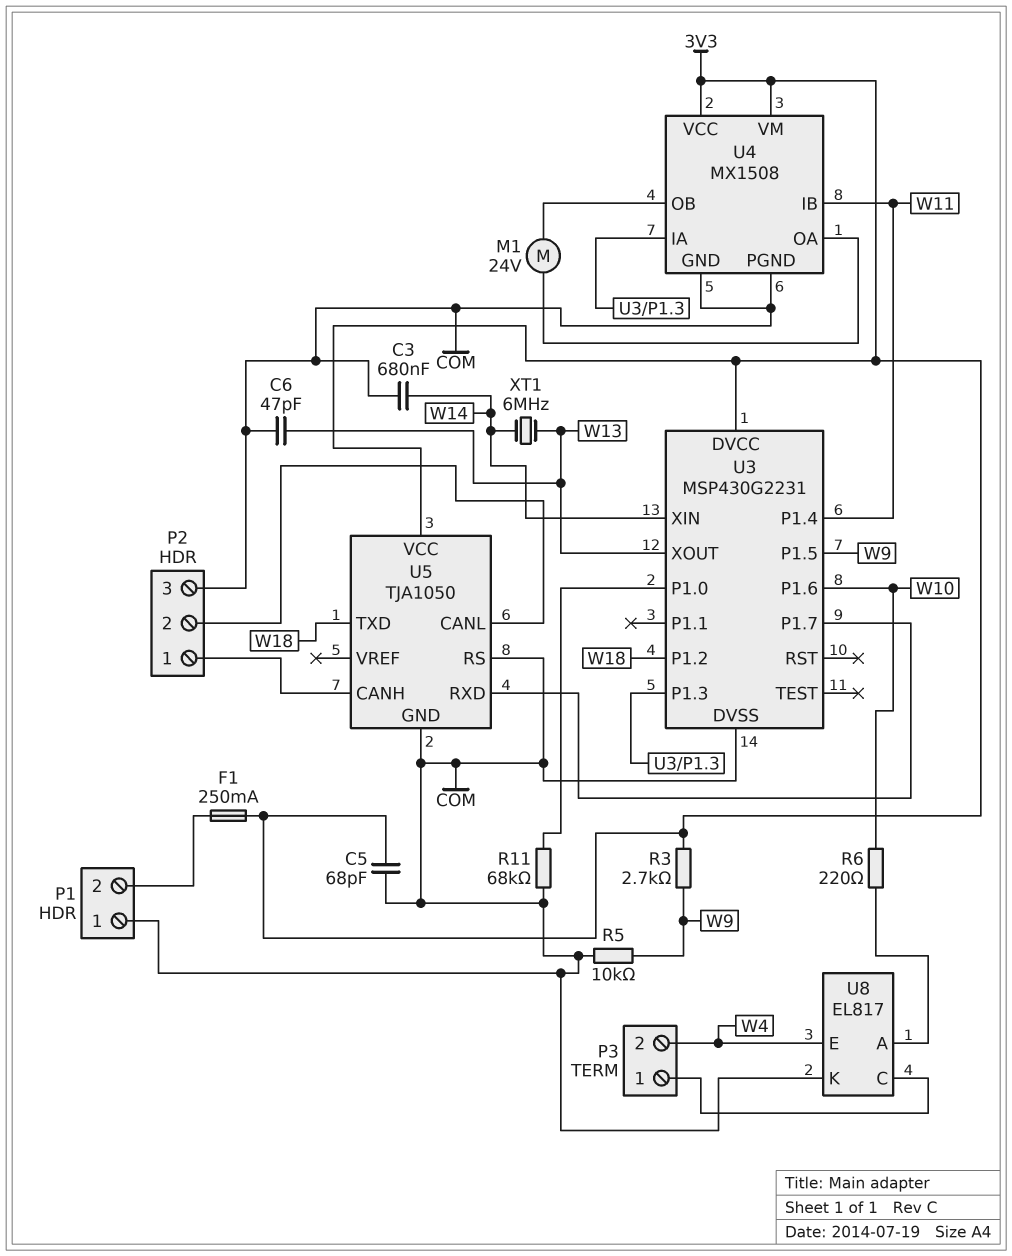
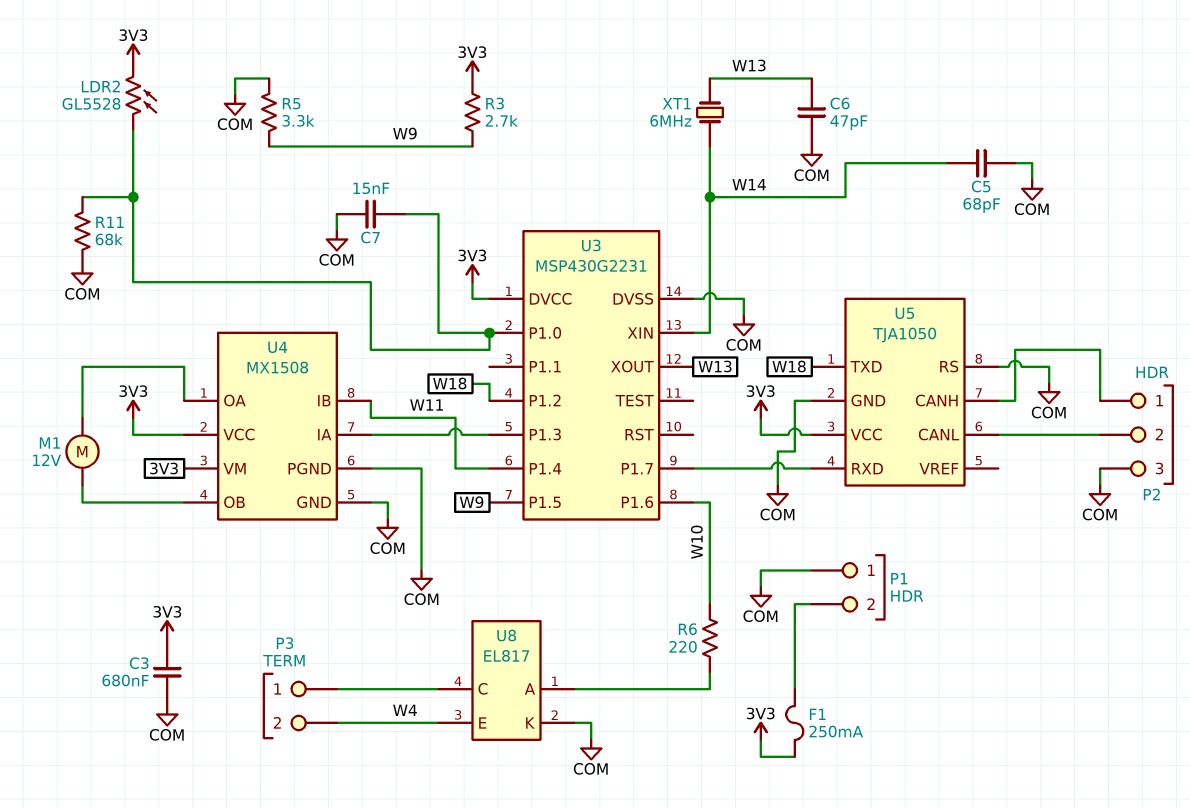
C3: 680nF (COM, W14) -> 680nF (3V3, COM)
C5: 68pF (3V3, COM) -> 68pF (COM, W14)
C7: none -> 15nF (COM, U3/P1.0)
LDR2: none -> GL5528 (3V3, U3/P1.0)
M1: motor 24V (U4/OA, U4/OB) -> motor 12V (U4/OA, U4/OB)
R5: 10k (COM, W9) -> 3.3k (COM, W9)

